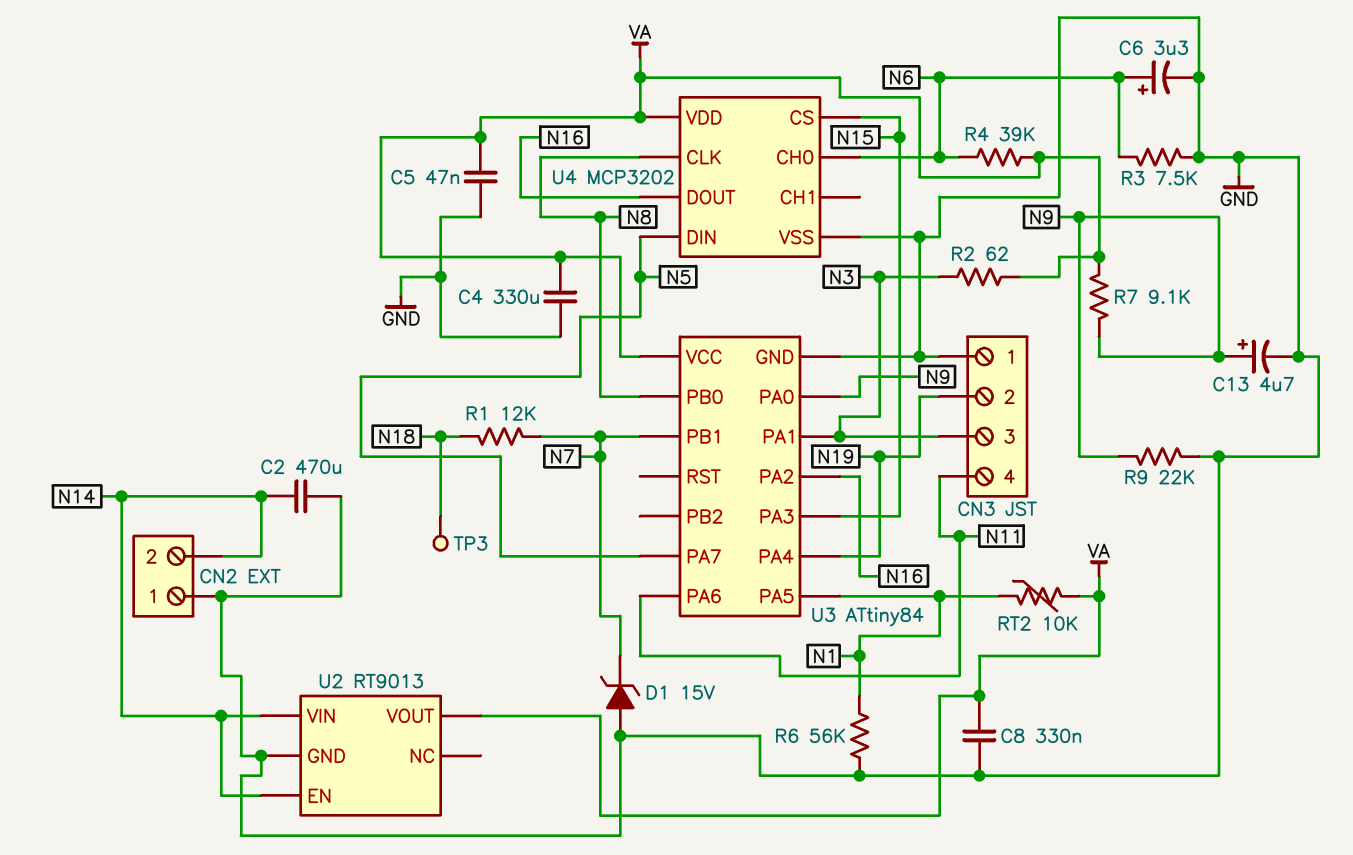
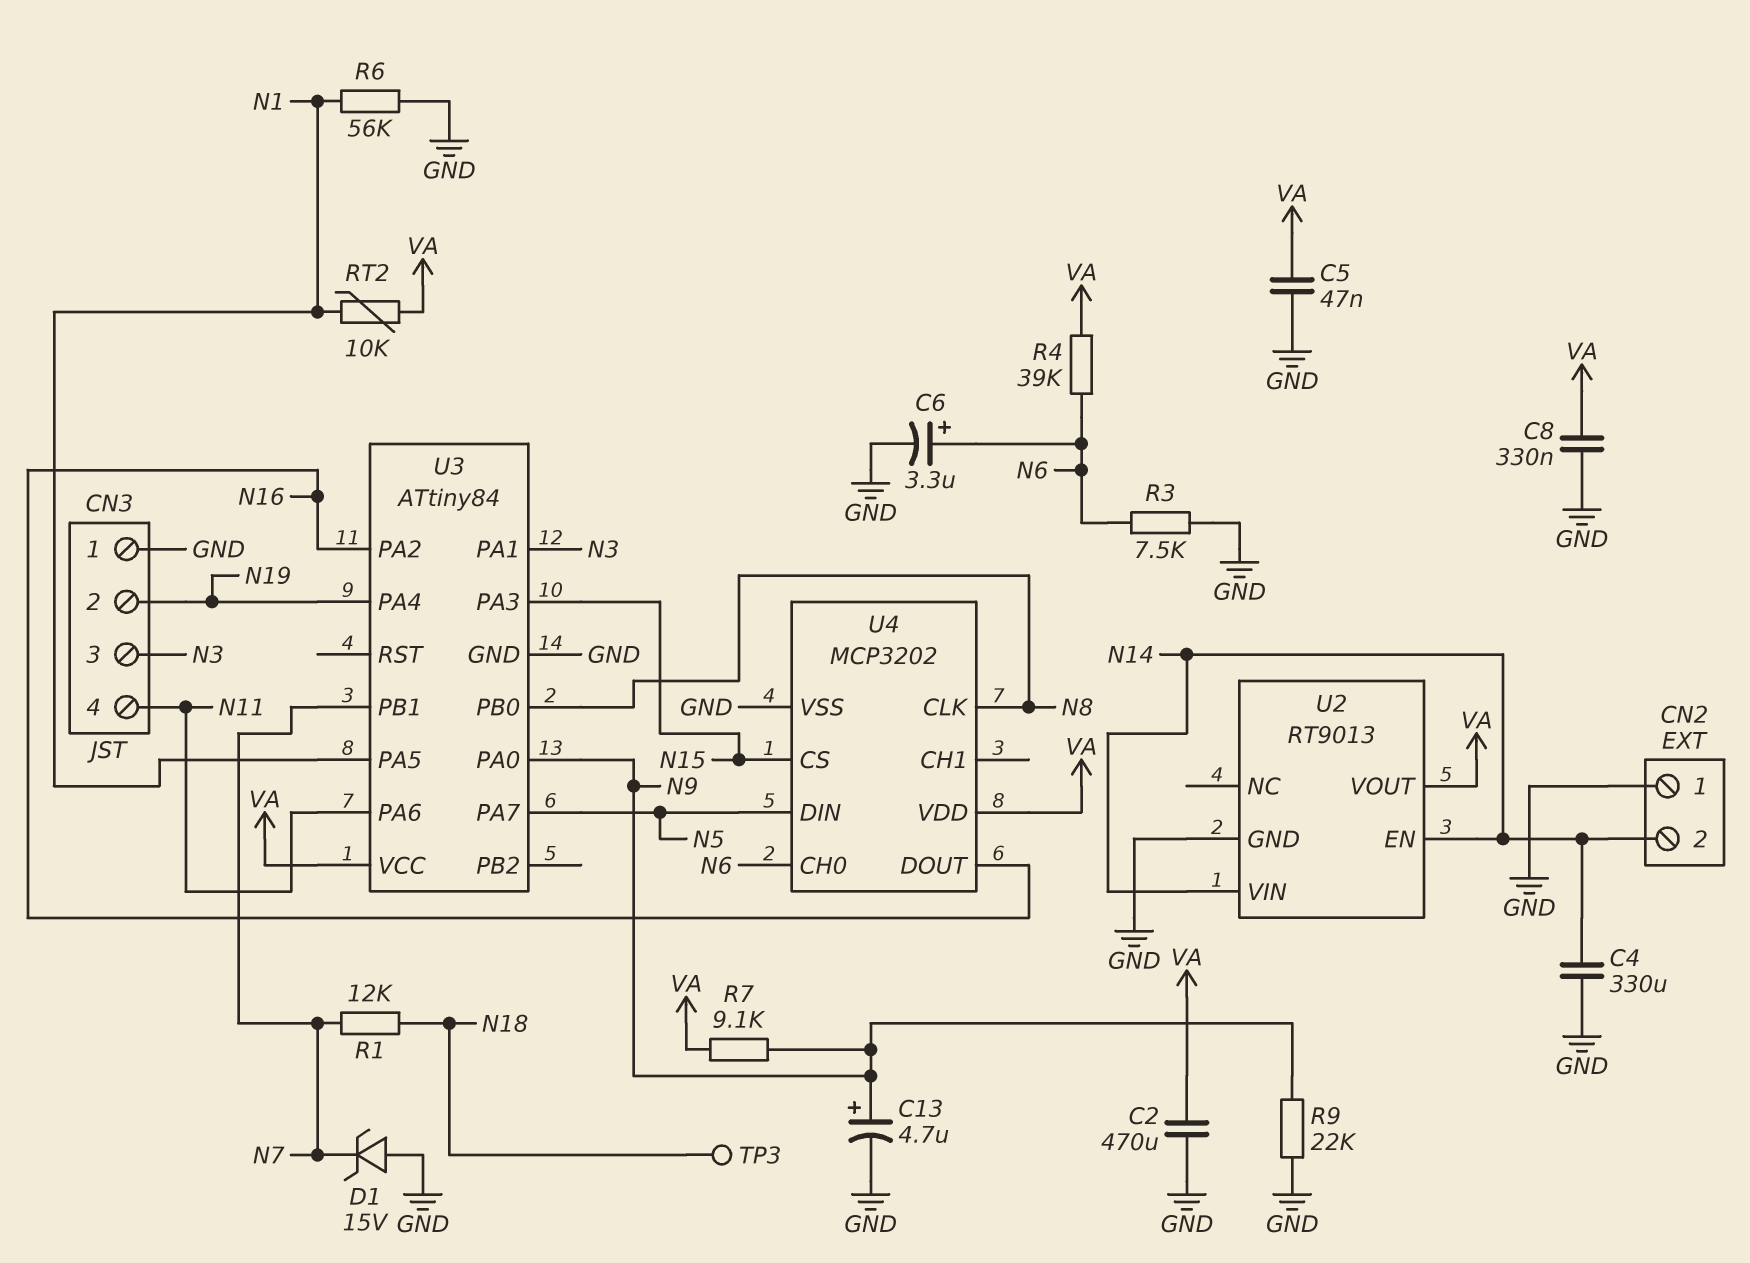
C2: 470uF (GND, N14) -> 470uF (GND, VA)
C4: 330uF (GND, VA) -> 330uF (GND, N14)
R2: 62 (N3, VA) -> none

